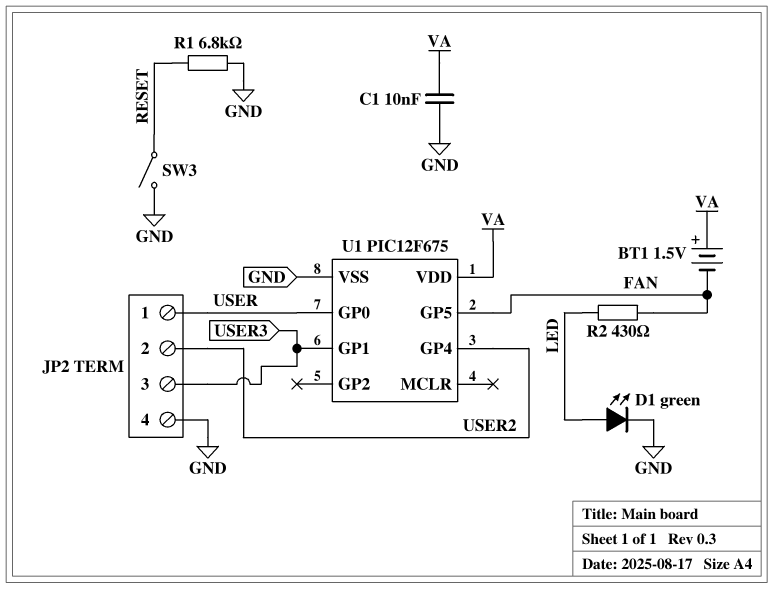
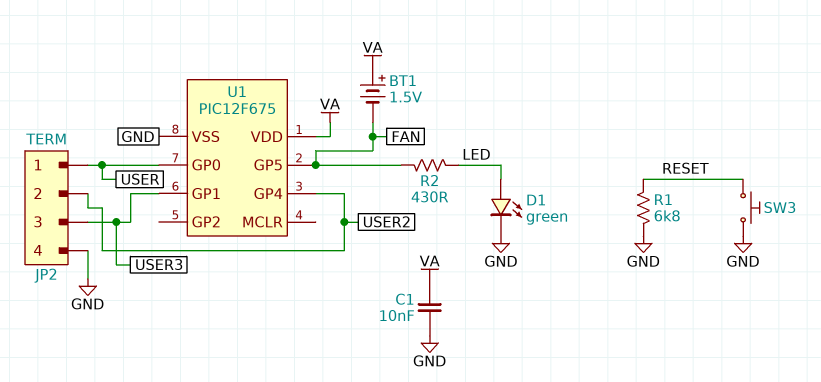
SW3: switch (GND, RESET) -> button (GND, RESET)

